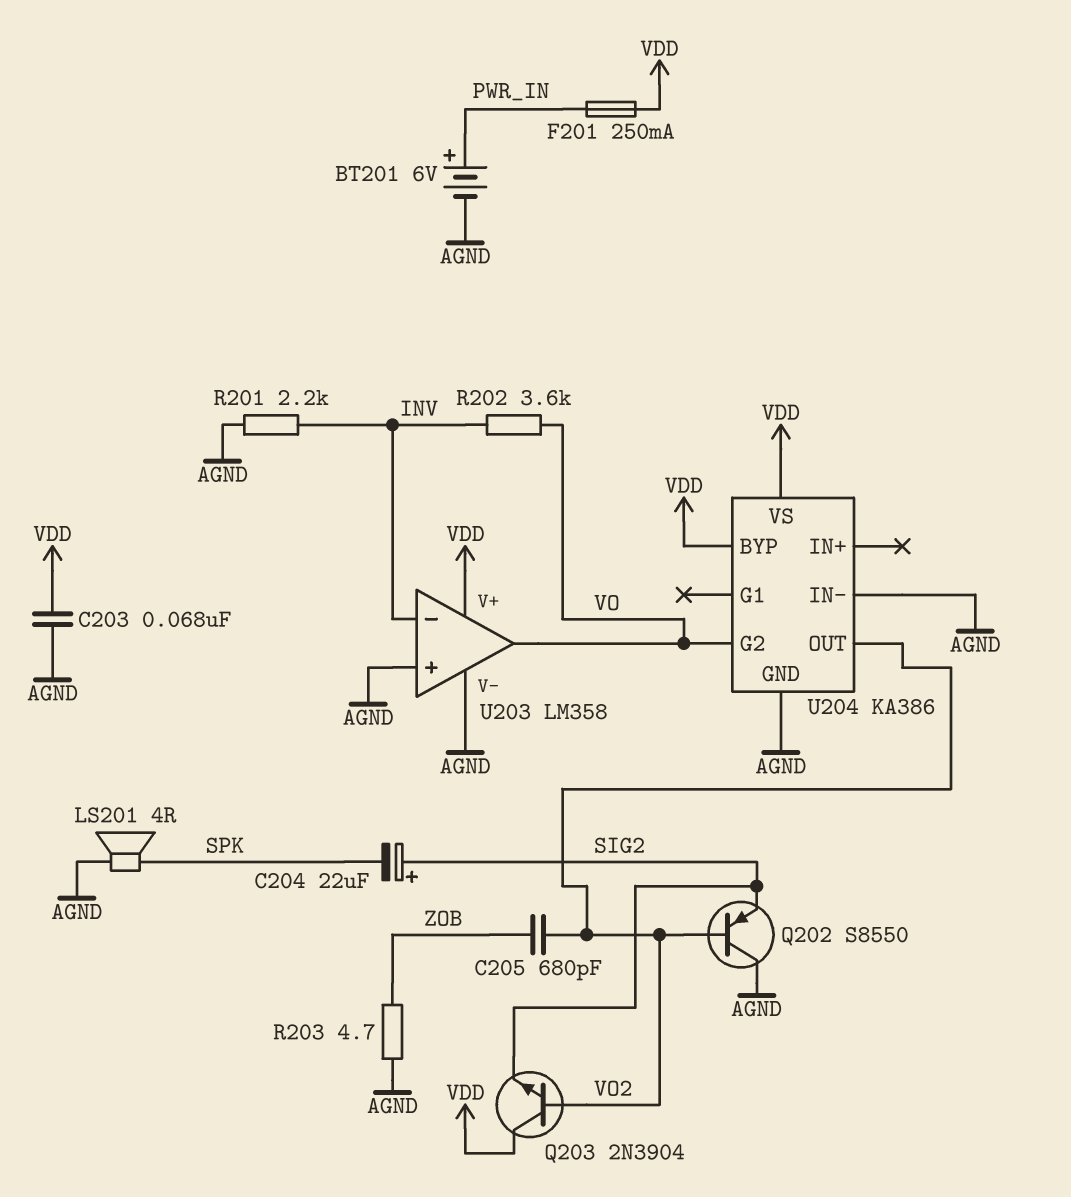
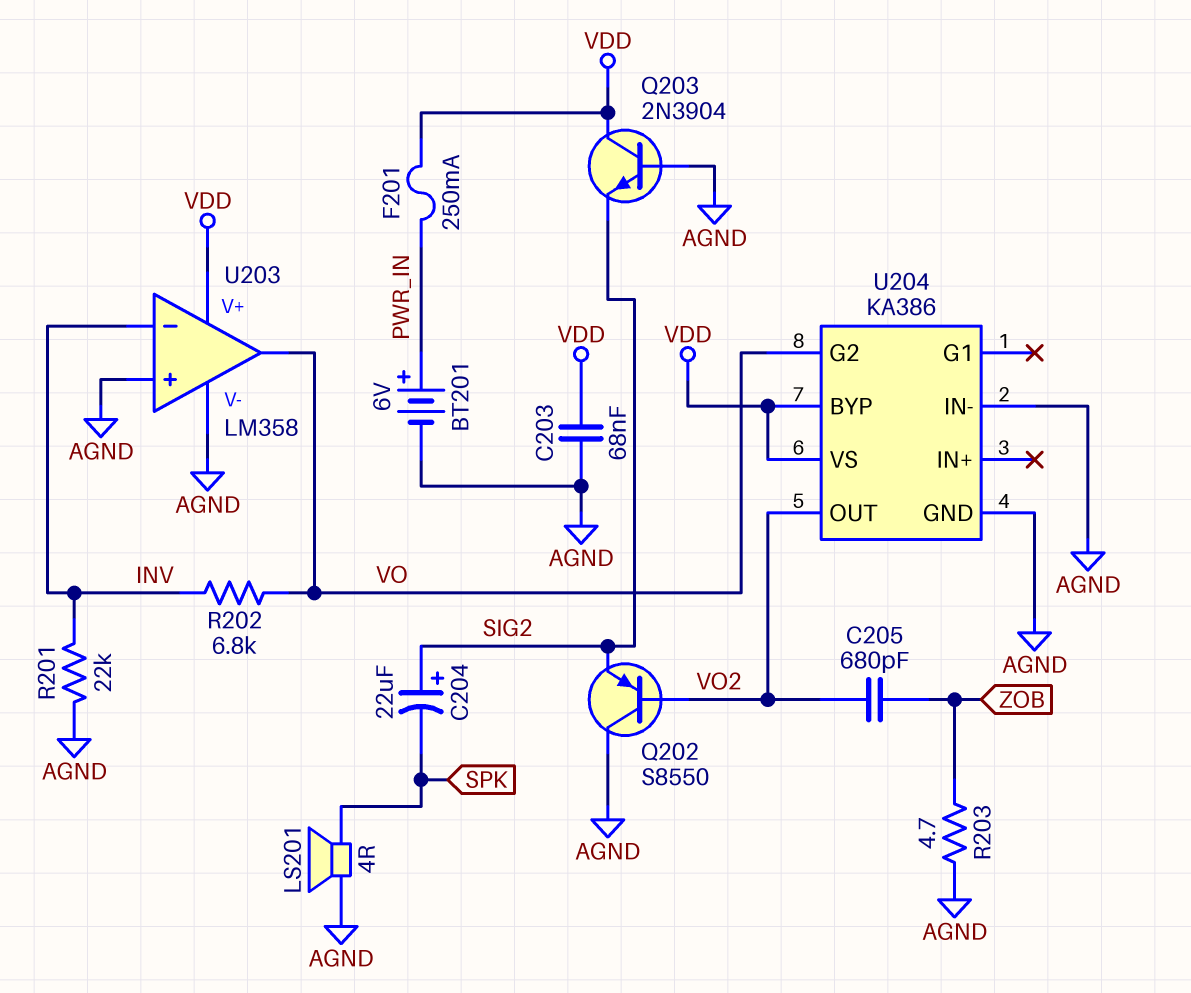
Q203: NPN 2N3904 (B VO2, C VDD, E SIG2) -> NPN 2N3904 (B AGND, C VDD, E SIG2)
R201: 2.2k (AGND, INV) -> 22k (AGND, INV)
R202: 3.6k (INV, VO) -> 6.8k (INV, VO)

